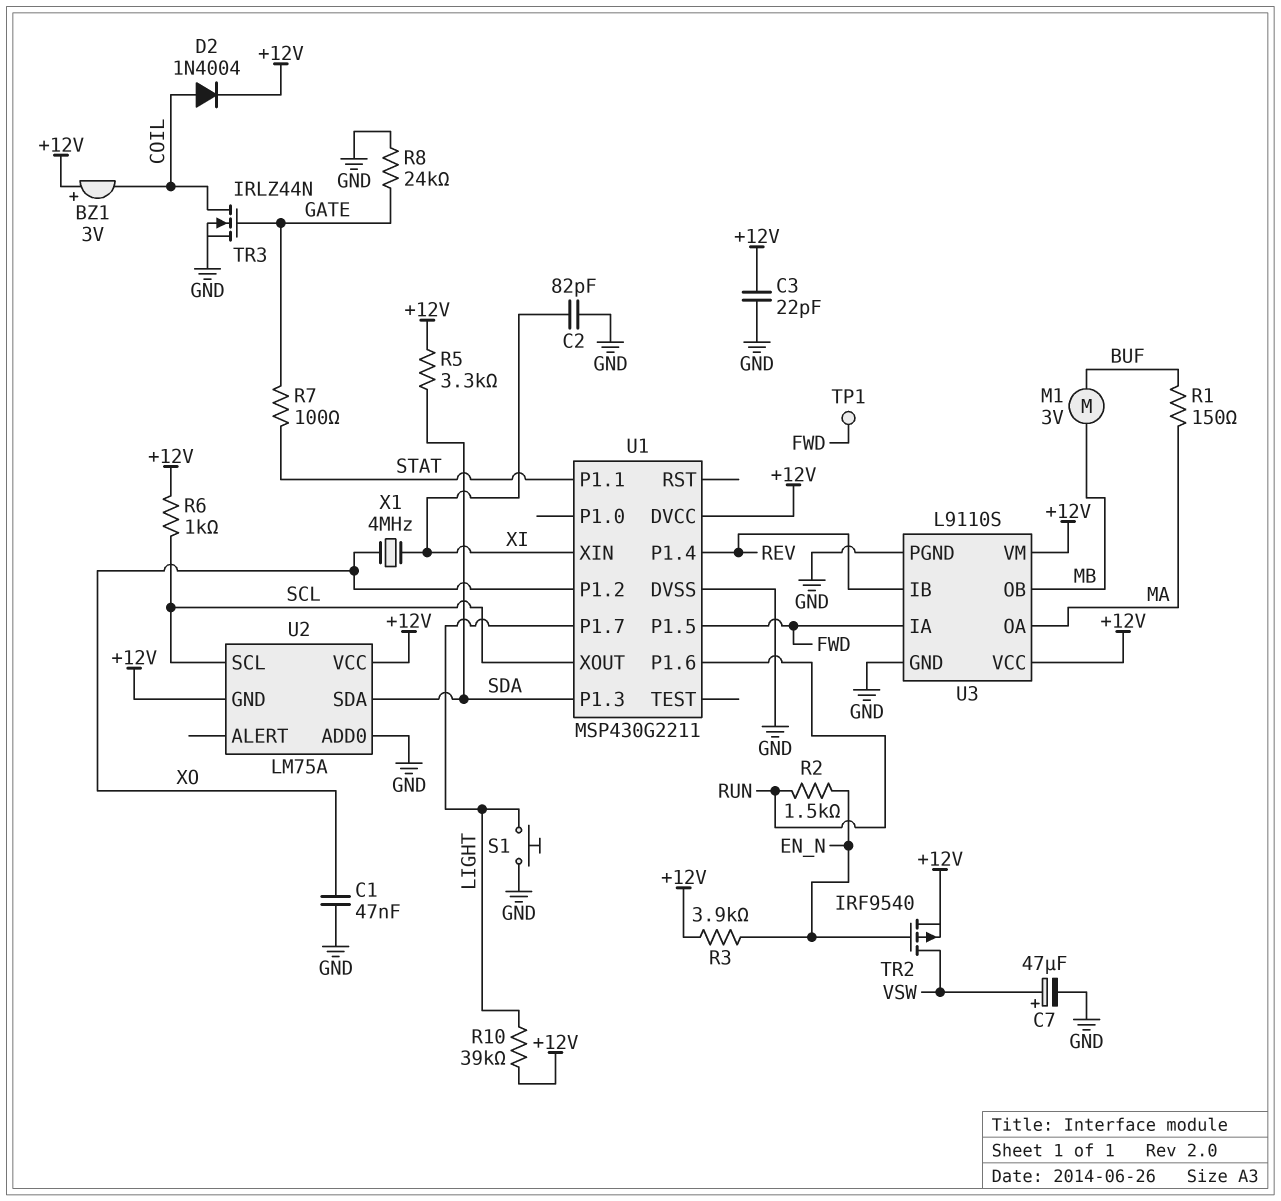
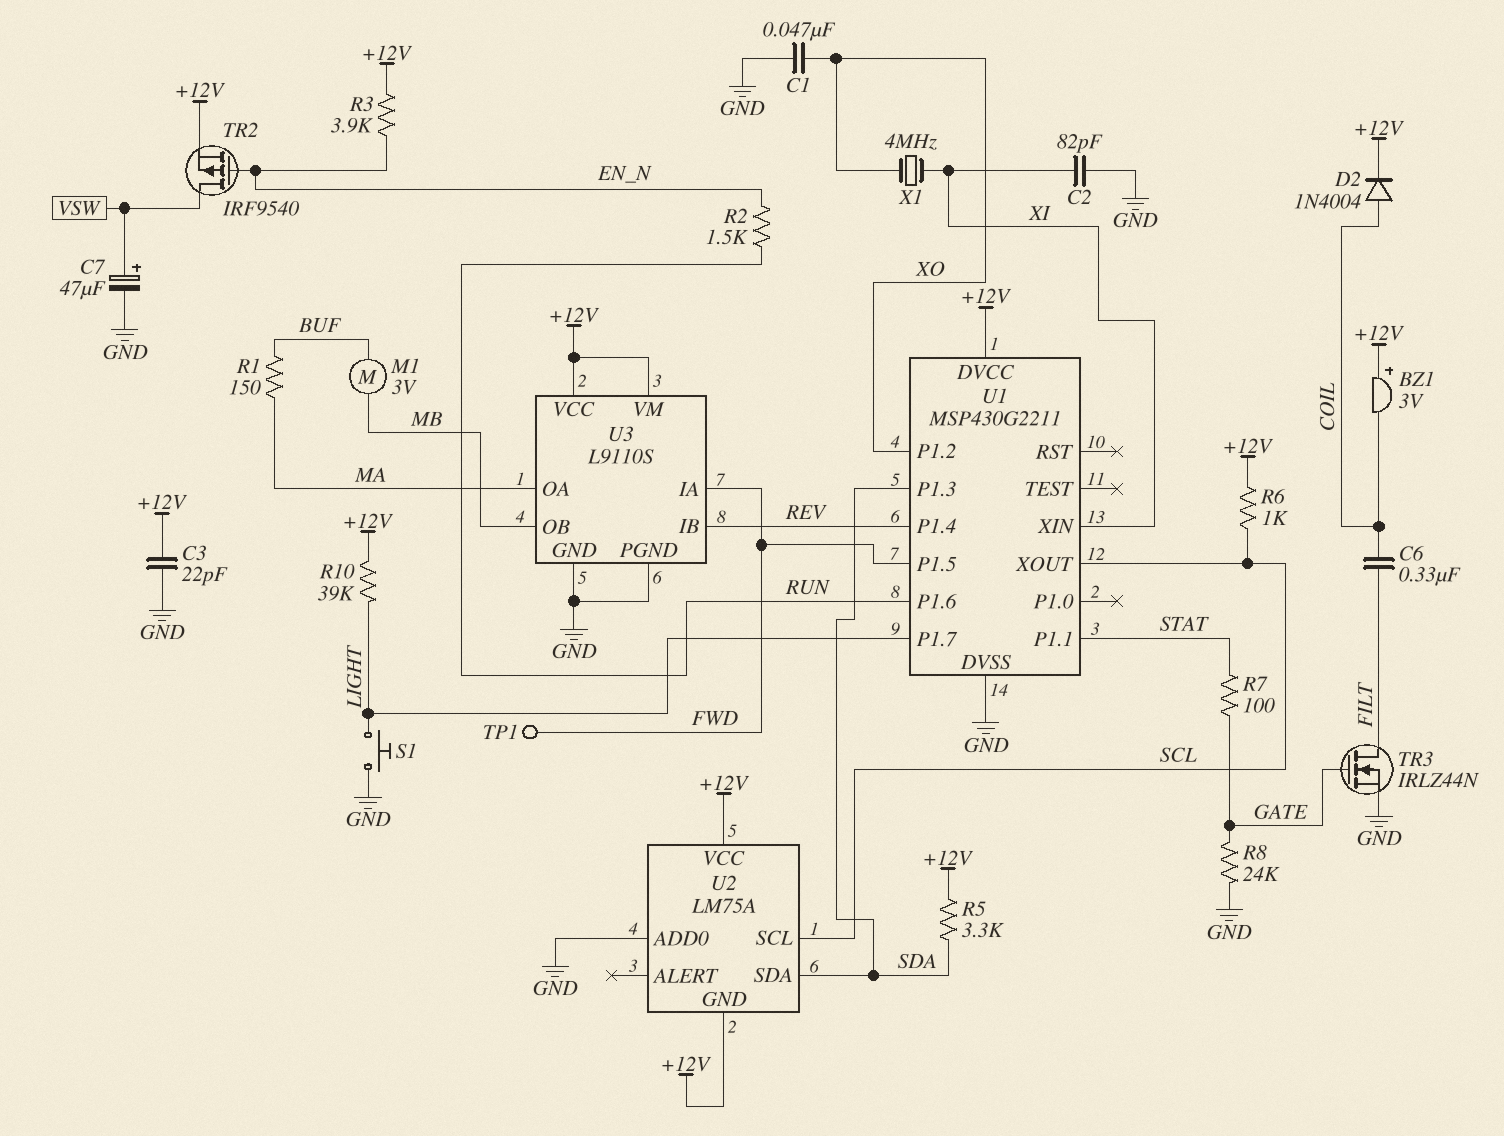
C6: none -> 330nF (COIL, FILT)
TR3: NMOS IRLZ44N (G GATE, D COIL, S GND) -> NMOS IRLZ44N (G GATE, D FILT, S GND)

